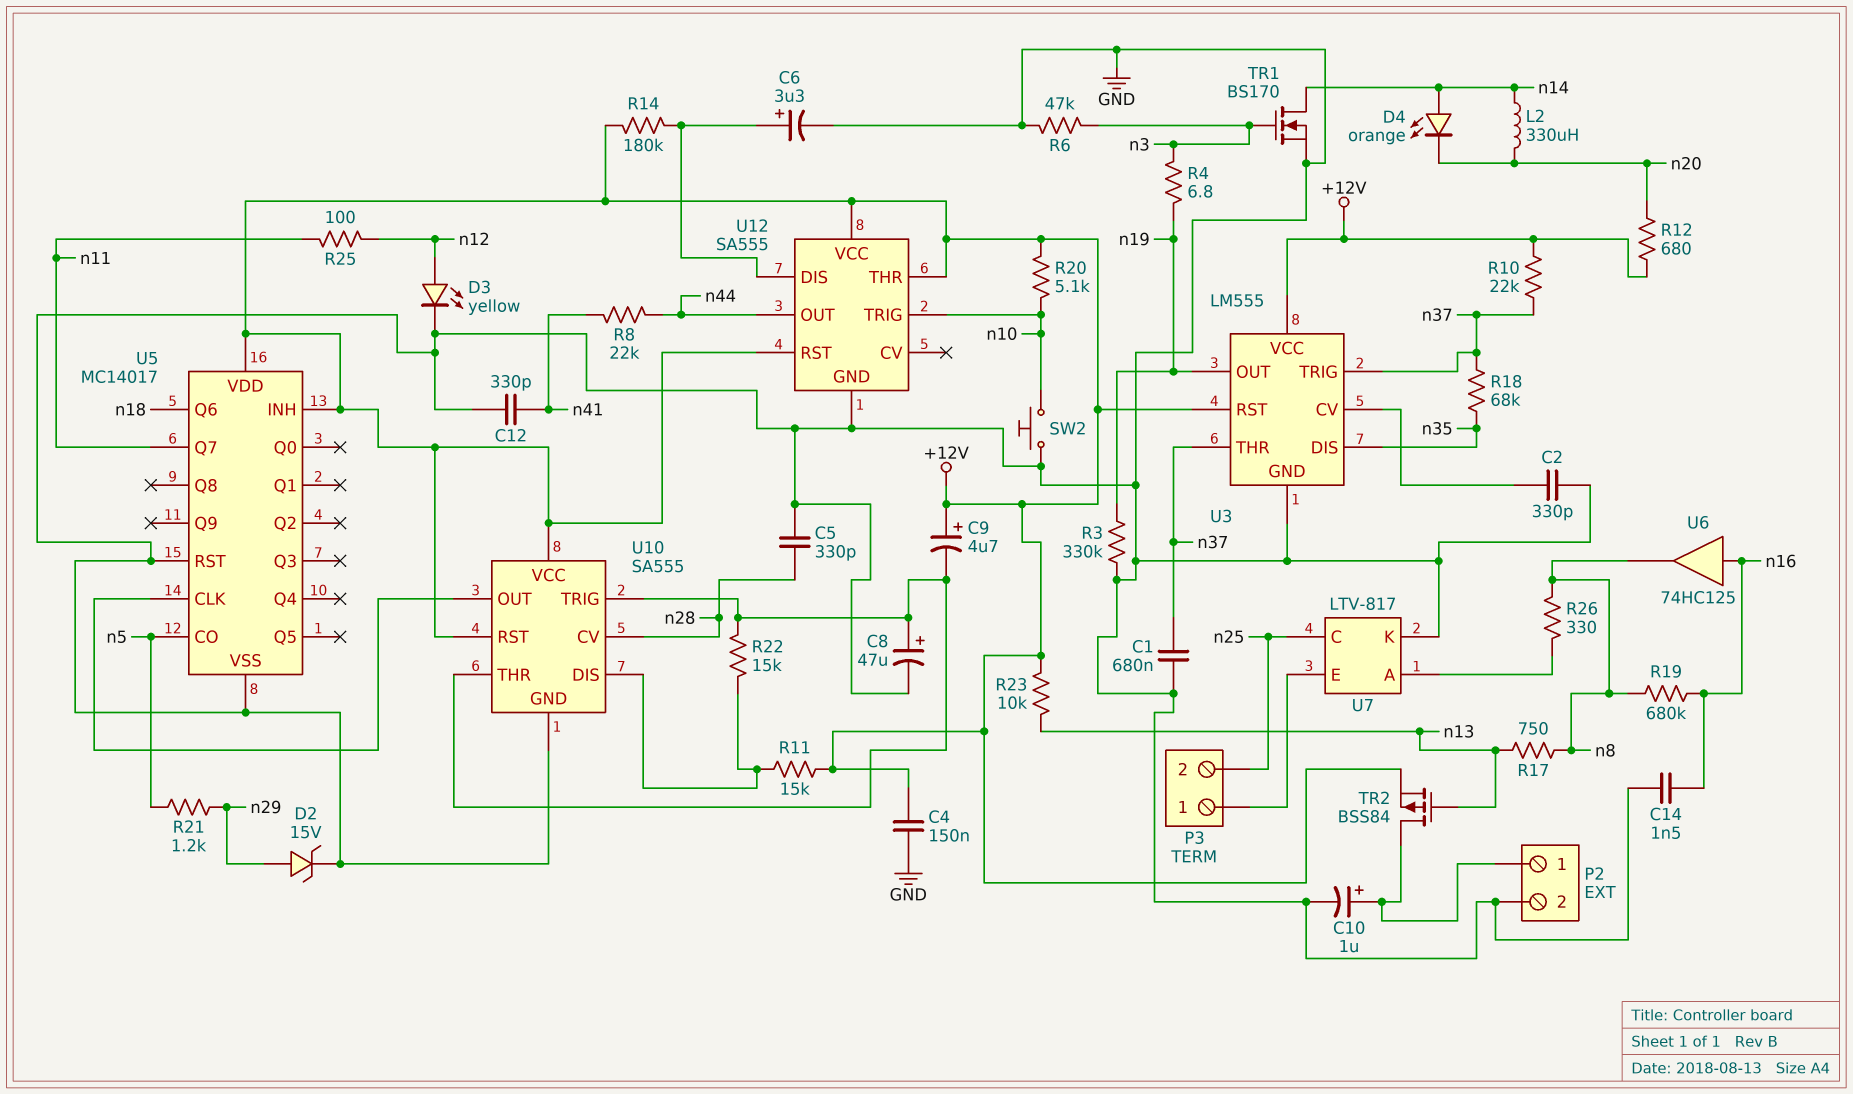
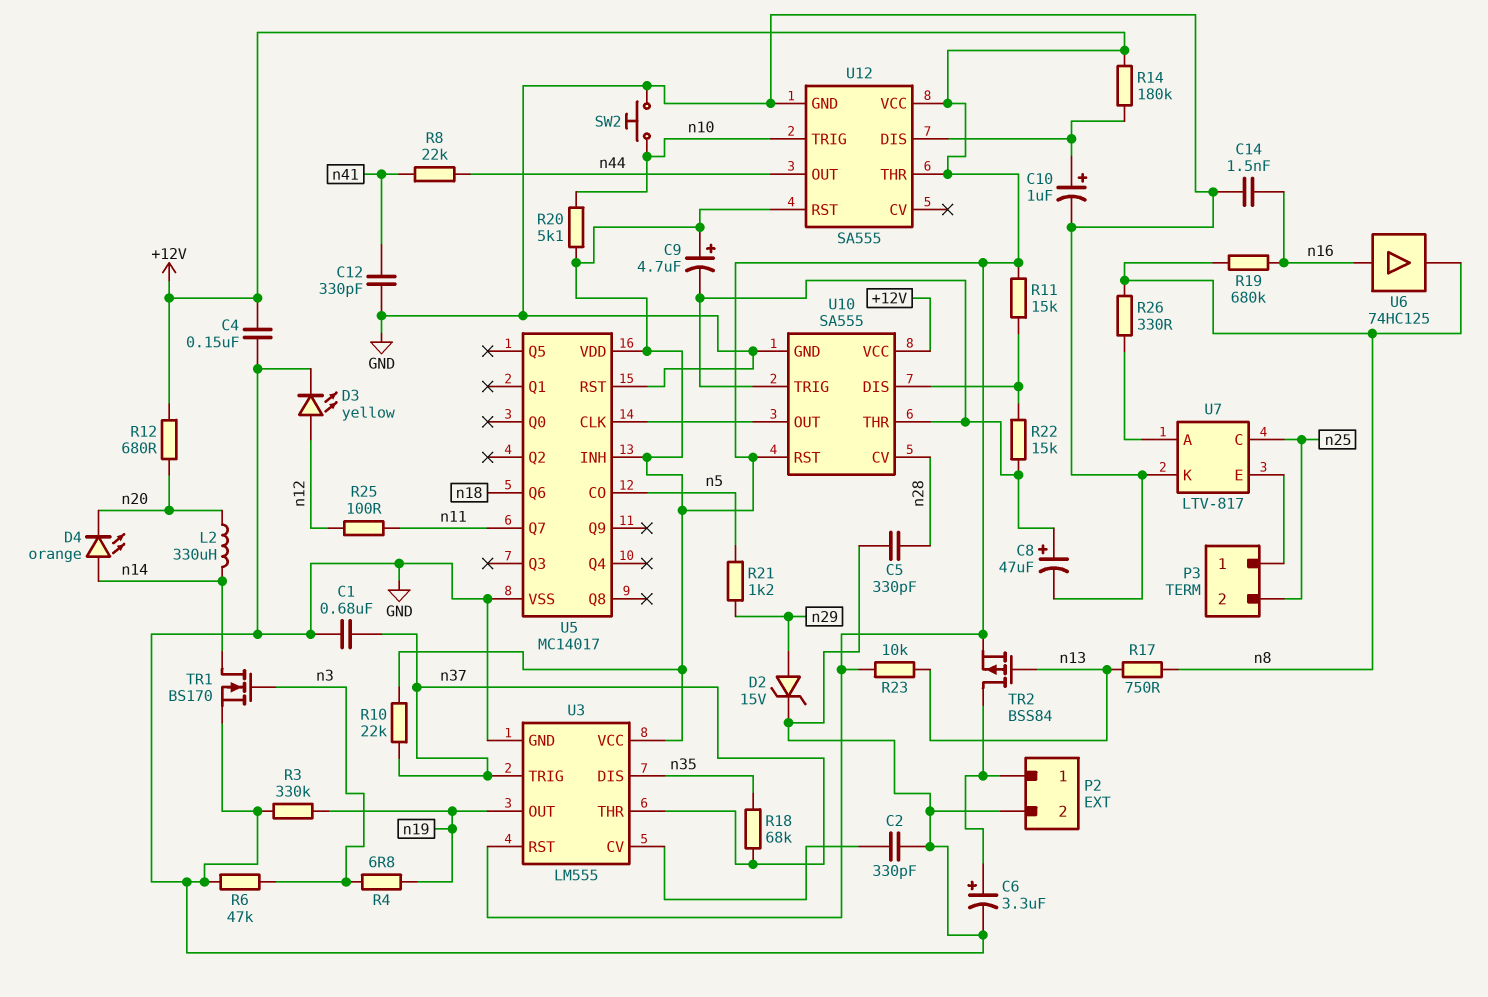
C6: 3.3uF (plus U12/DIS, minus GND) -> 3.3uF (plus P2/1, minus GND)
C10: 1uF (plus P2/1, minus GND) -> 1uF (plus U12/DIS, minus GND)

